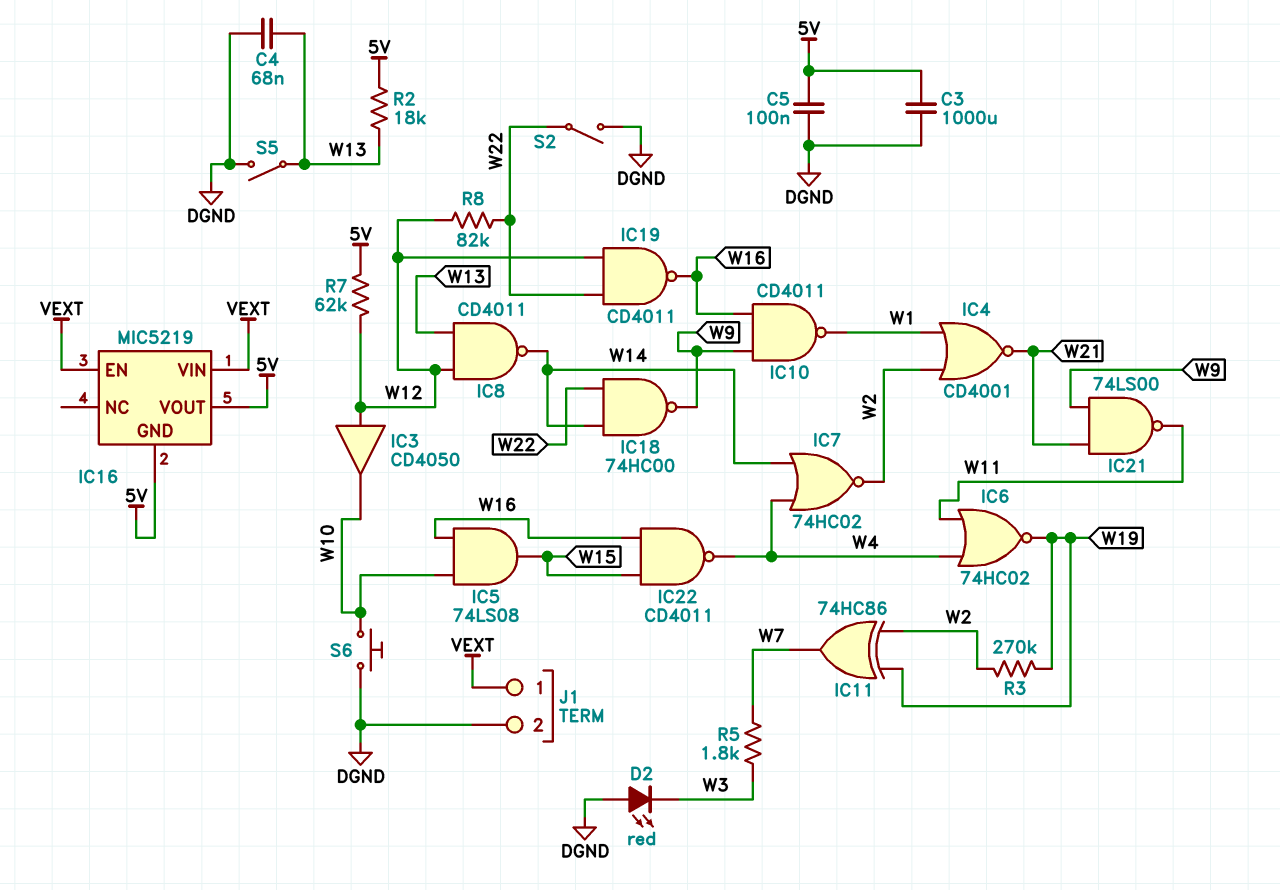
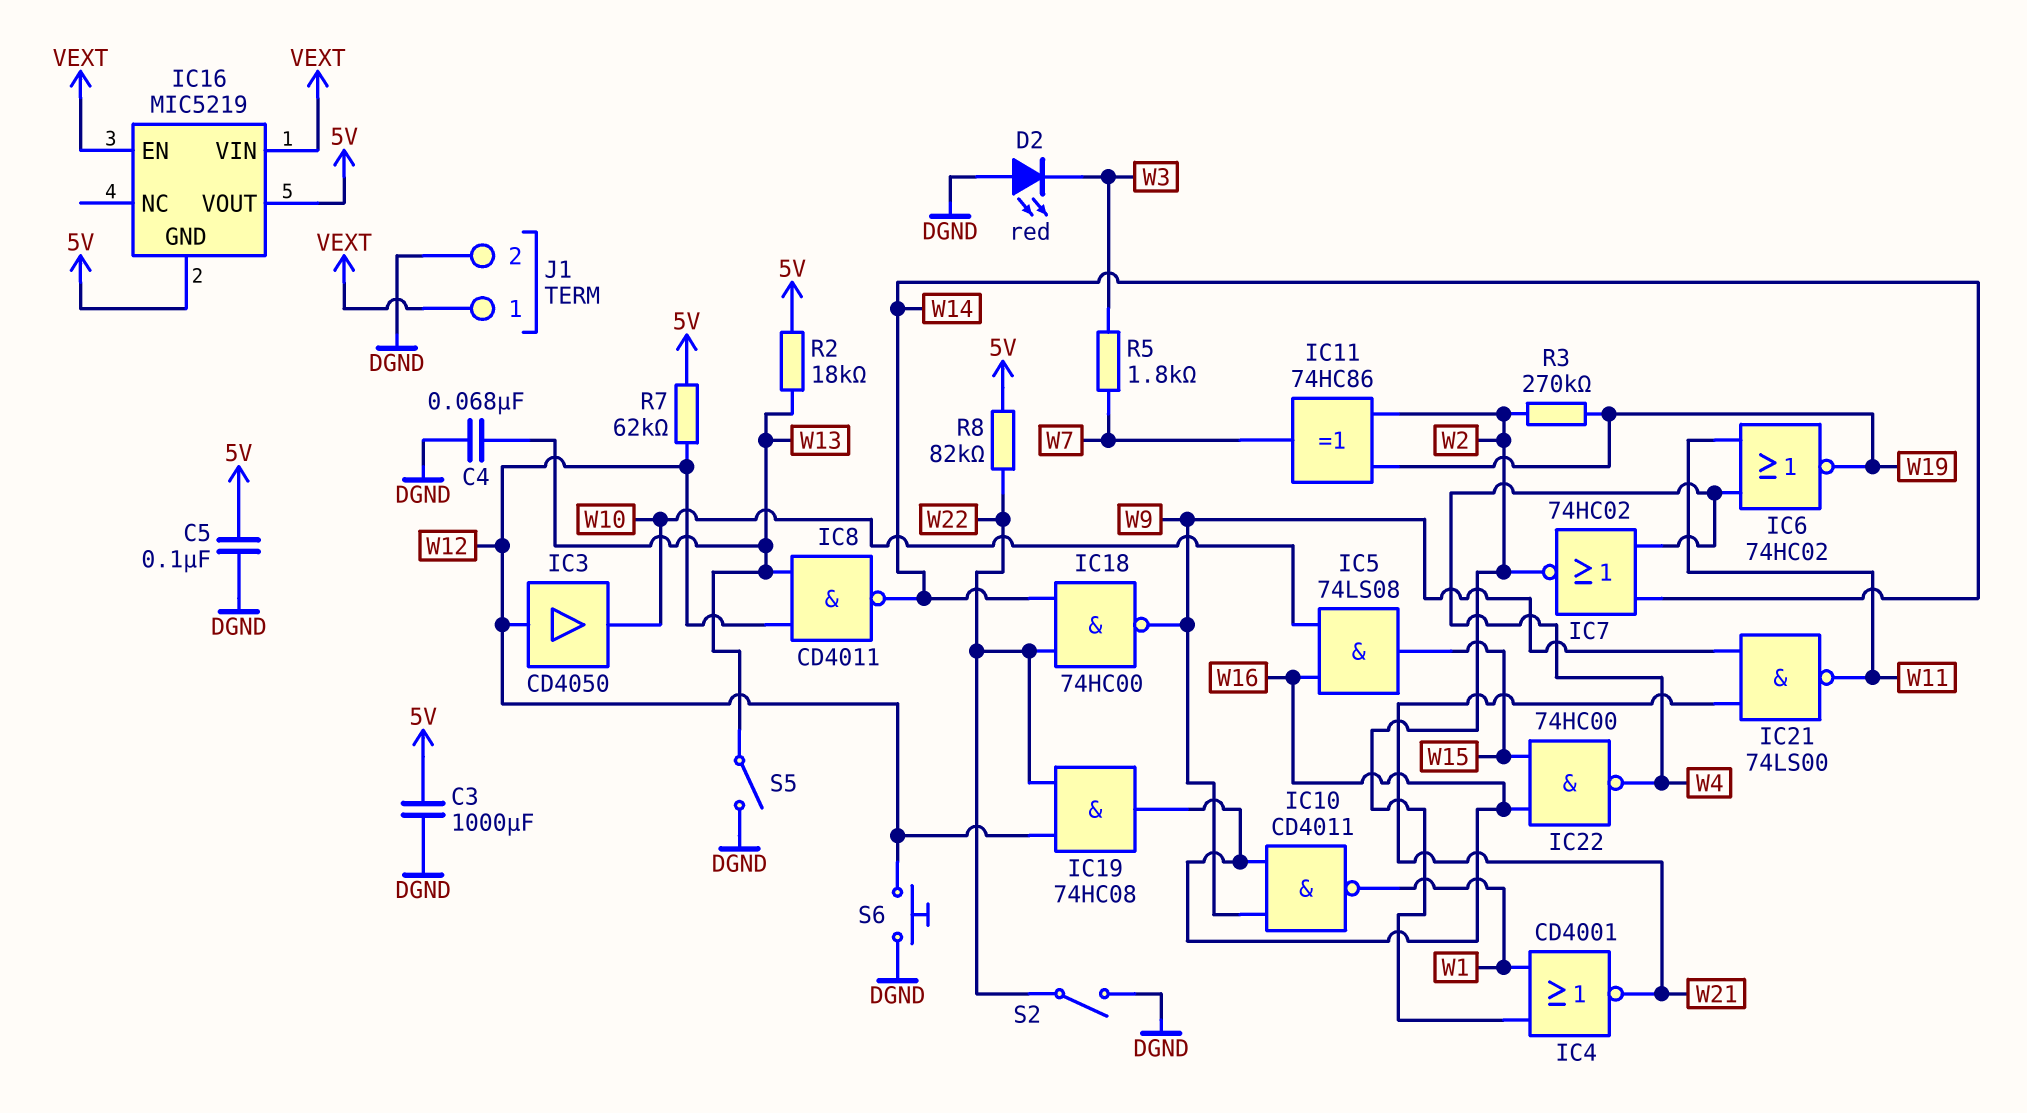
IC19: NAND CD4011 (in W12, in W22, out W16) -> AND 74HC08 (in W12, in W22, out W16)
IC22: NAND CD4011 (in W15, in W16, out W4) -> NAND 74HC00 (in W15, in W16, out W4)
R8: 82k (W12, W22) -> 82k (5V, W22)
S6: button (DGND, W10) -> button (DGND, W12)

